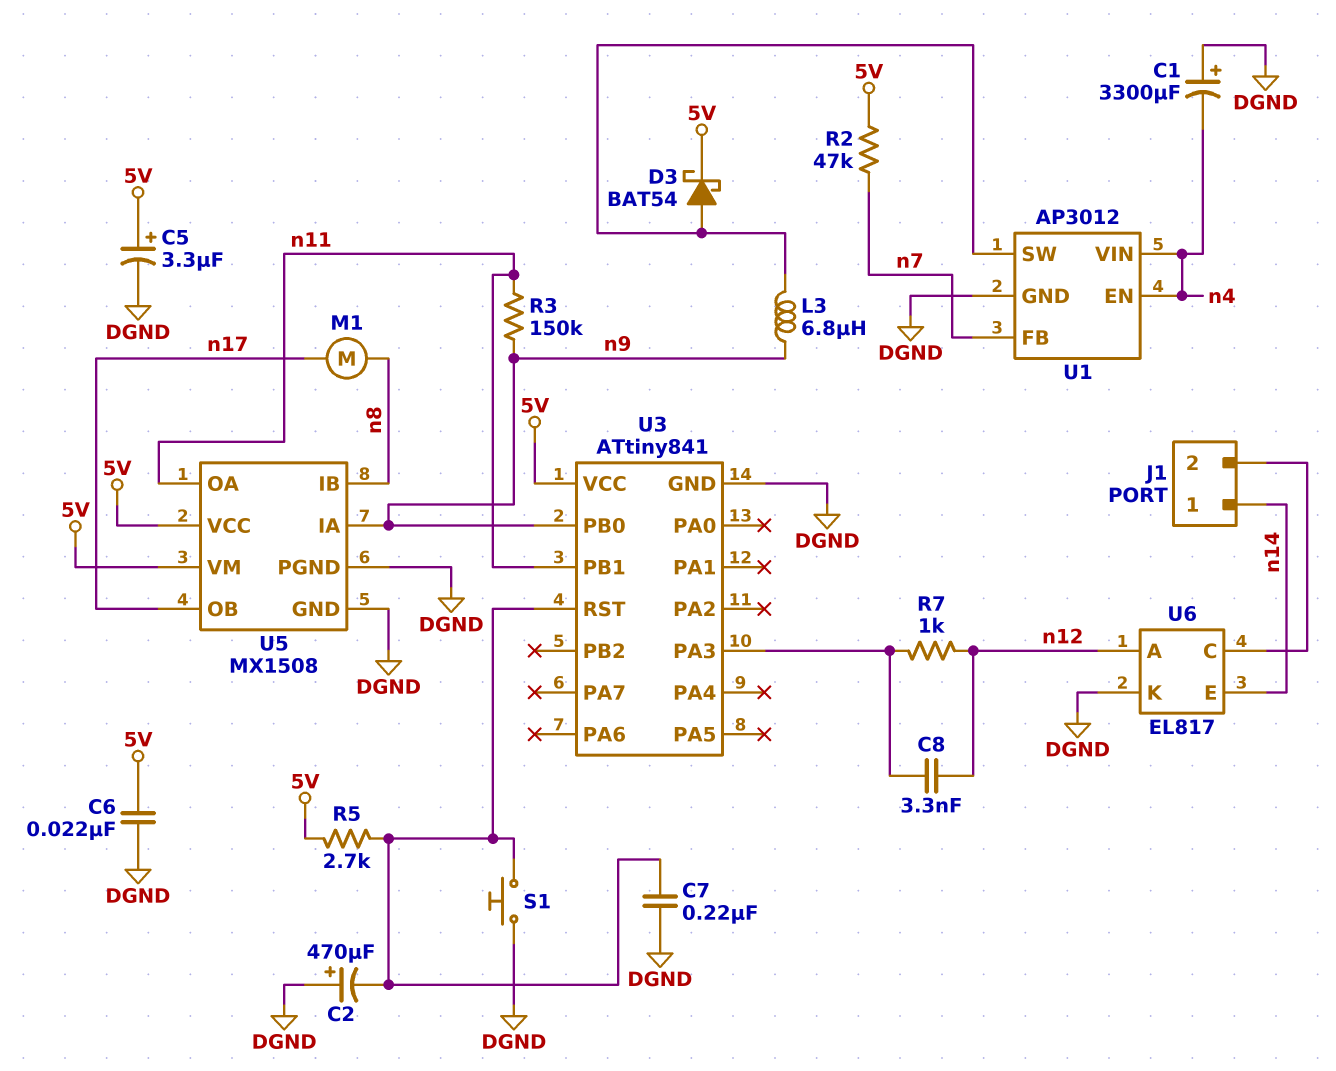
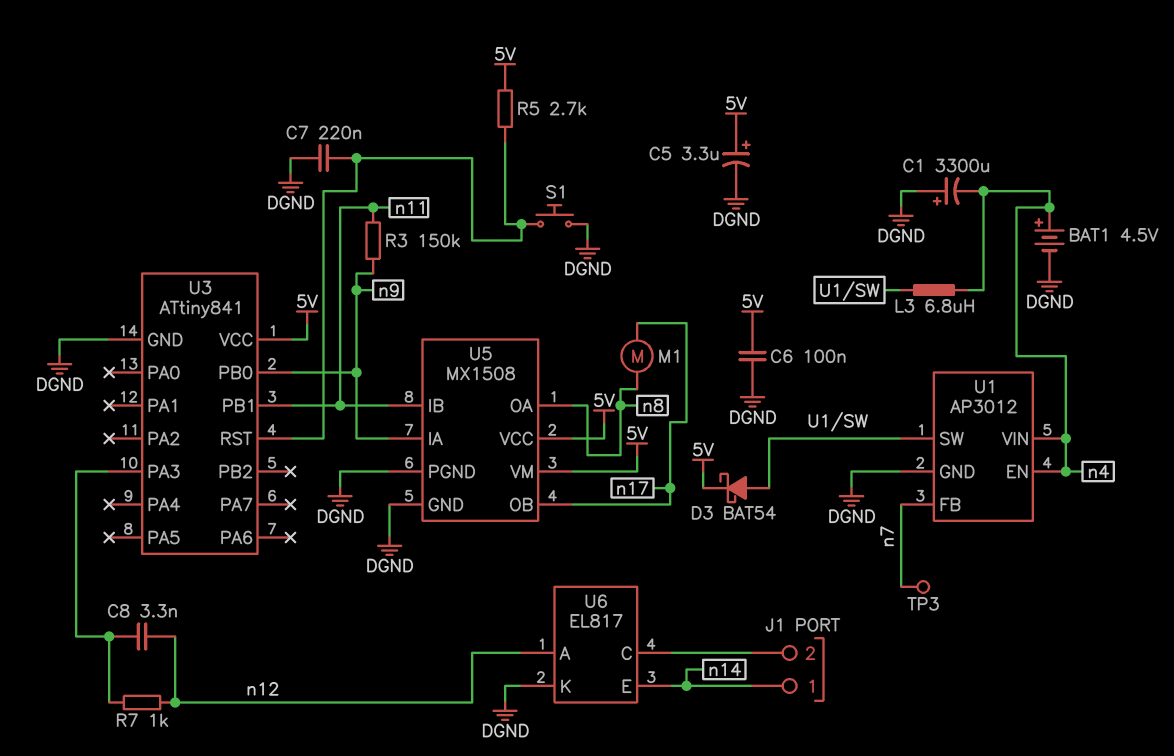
BAT1: none -> 4.5V (plus n4, minus DGND)
C2: 470uF (plus DGND, minus U3/RST) -> none
C6: 22nF (5V, DGND) -> 100nF (5V, DGND)
L3: 6.8uH (U1/SW, n9) -> 6.8uH (U1/SW, n4)
R2: 47k (5V, n7) -> none
TP3: none -> test point (n7)
U5 pin IB: n8 -> n11
U5 pin OA: n11 -> n8

